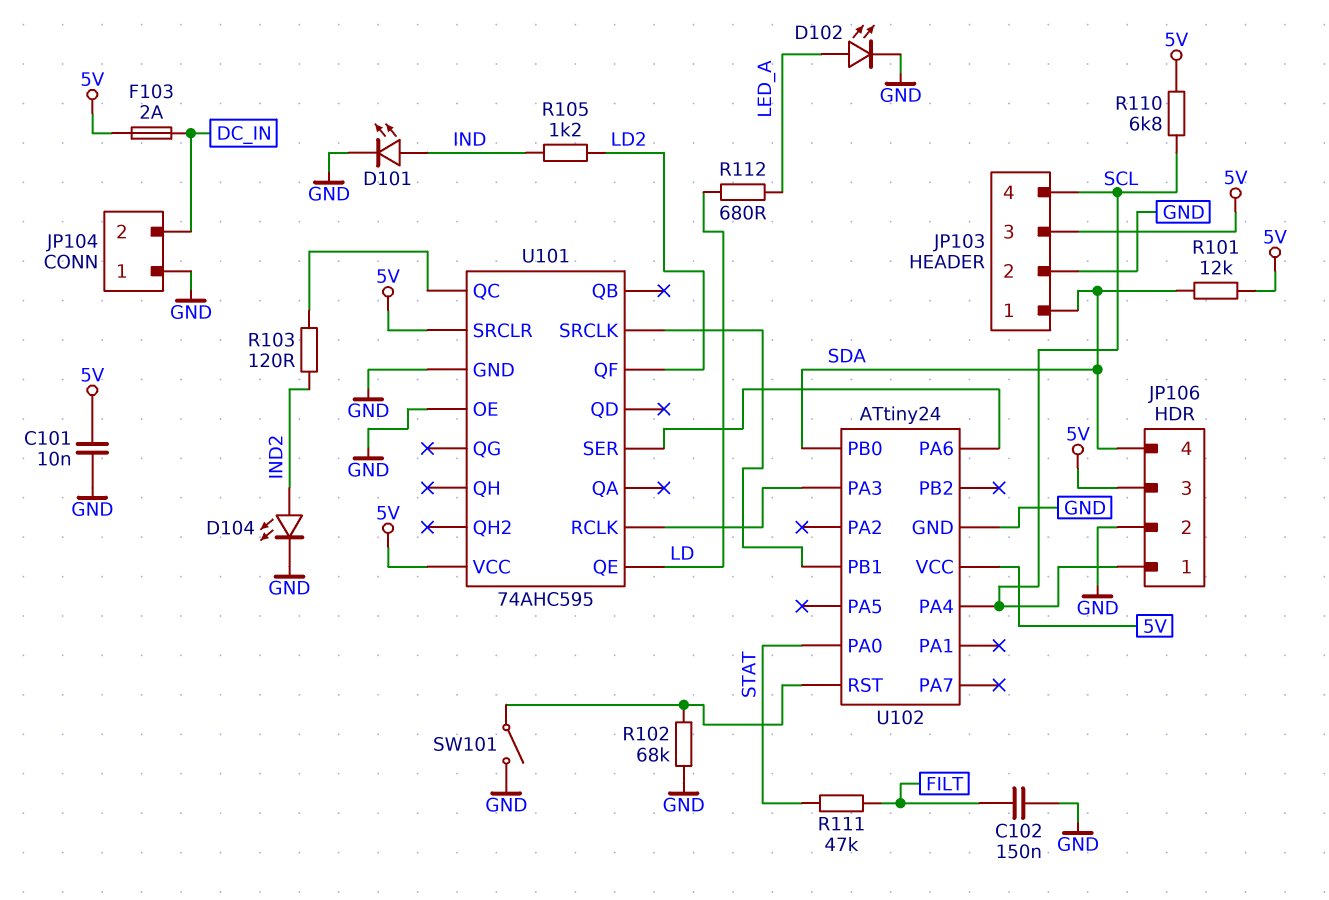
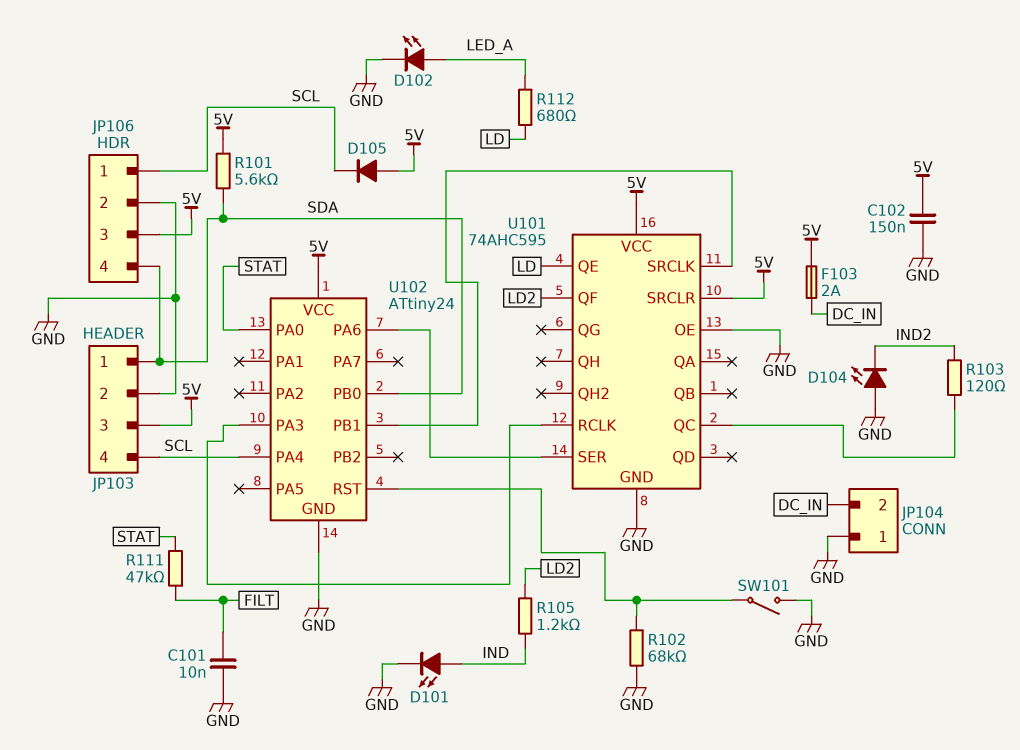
C101: 10nF (5V, GND) -> 10nF (FILT, GND)
C102: 150nF (FILT, GND) -> 150nF (5V, GND)
D104: LED (A IND2, K GND) -> LED (A GND, K IND2)
D105: none -> diode (A 5V, K SCL)
R101: 12k (5V, SDA) -> 5.6k (5V, SDA)
R110: 6.8k (5V, SCL) -> none

